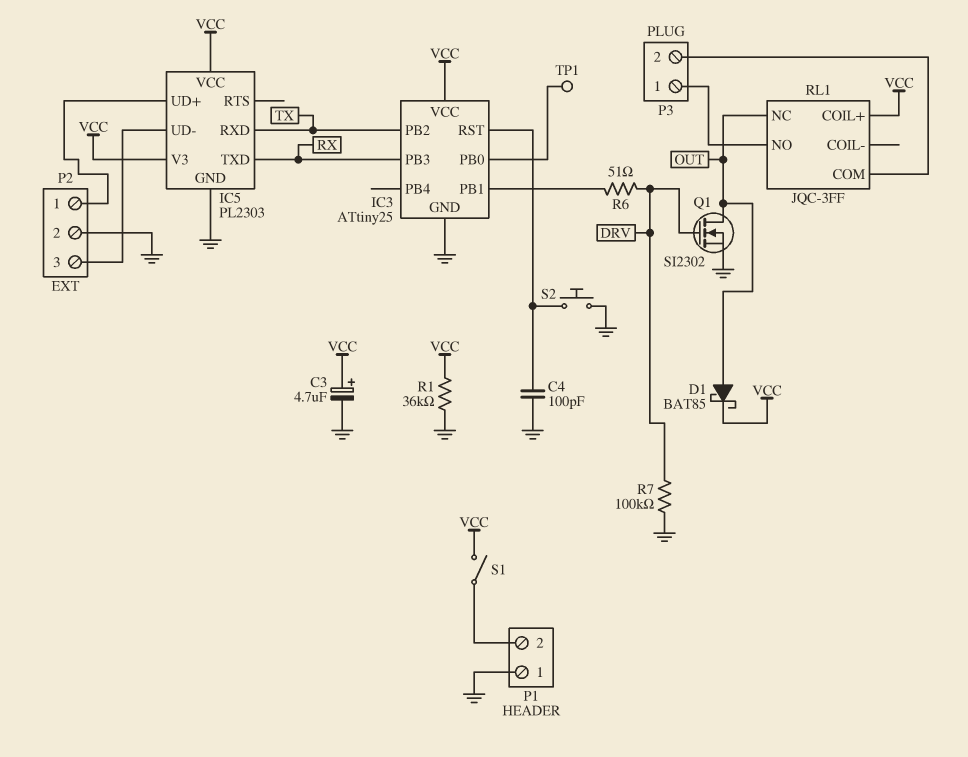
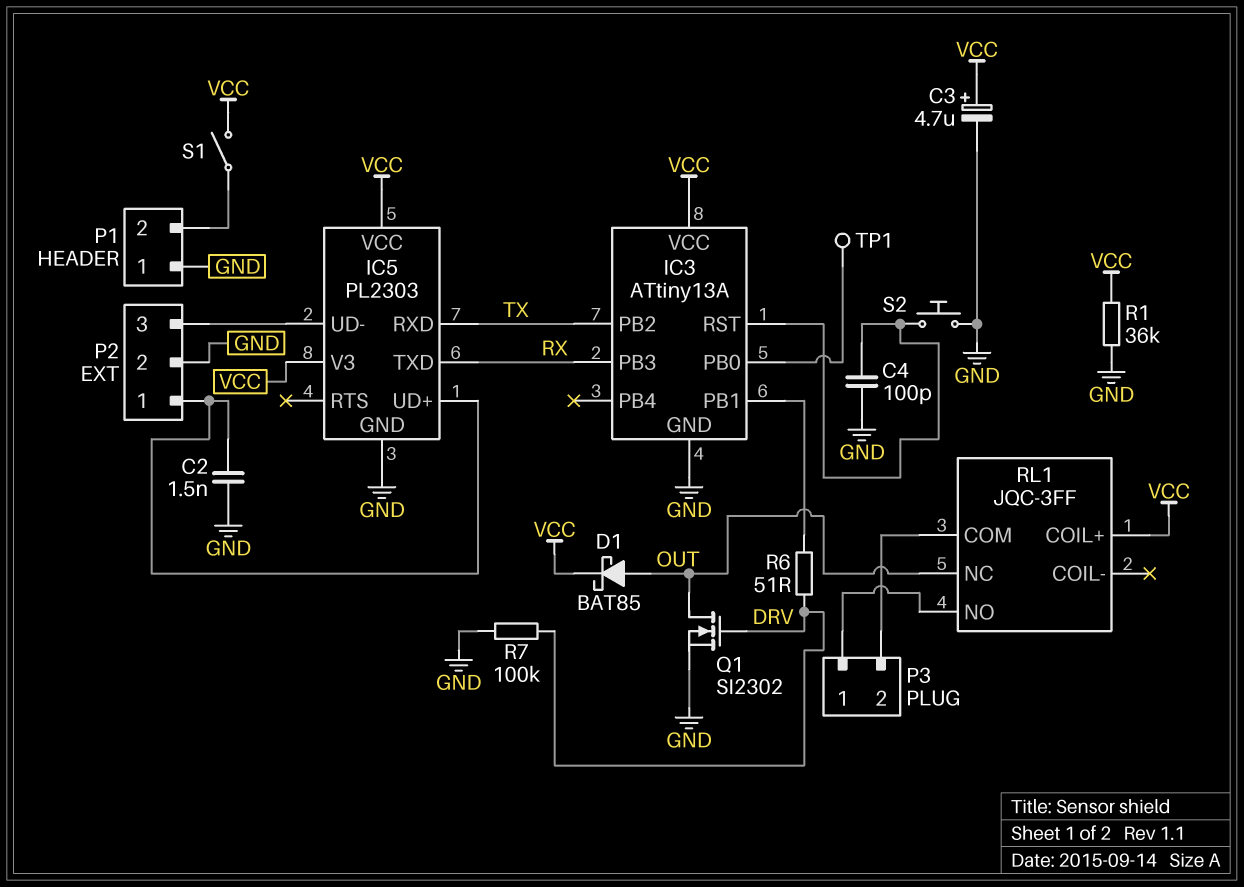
C2: none -> 1.5nF (GND, IC5/UD+)
IC3: ATtiny25 -> ATtiny13A

